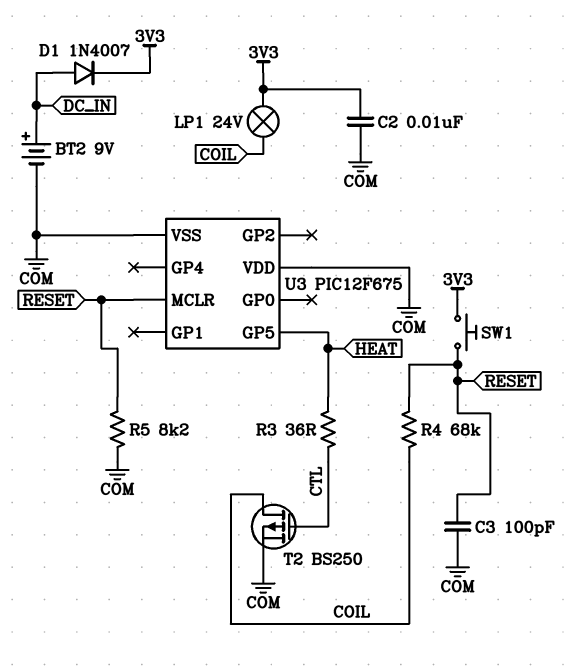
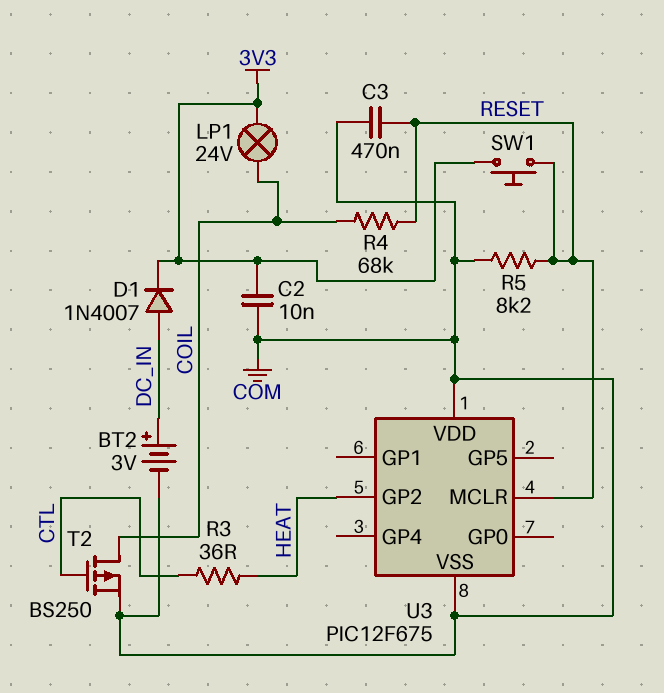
BT2: 9V (plus DC_IN, minus COM) -> 3V (plus DC_IN, minus COM)
C3: 100pF (COM, RESET) -> 470nF (COM, RESET)
U3 pin GP2: none -> HEAT
U3 pin GP5: HEAT -> none

